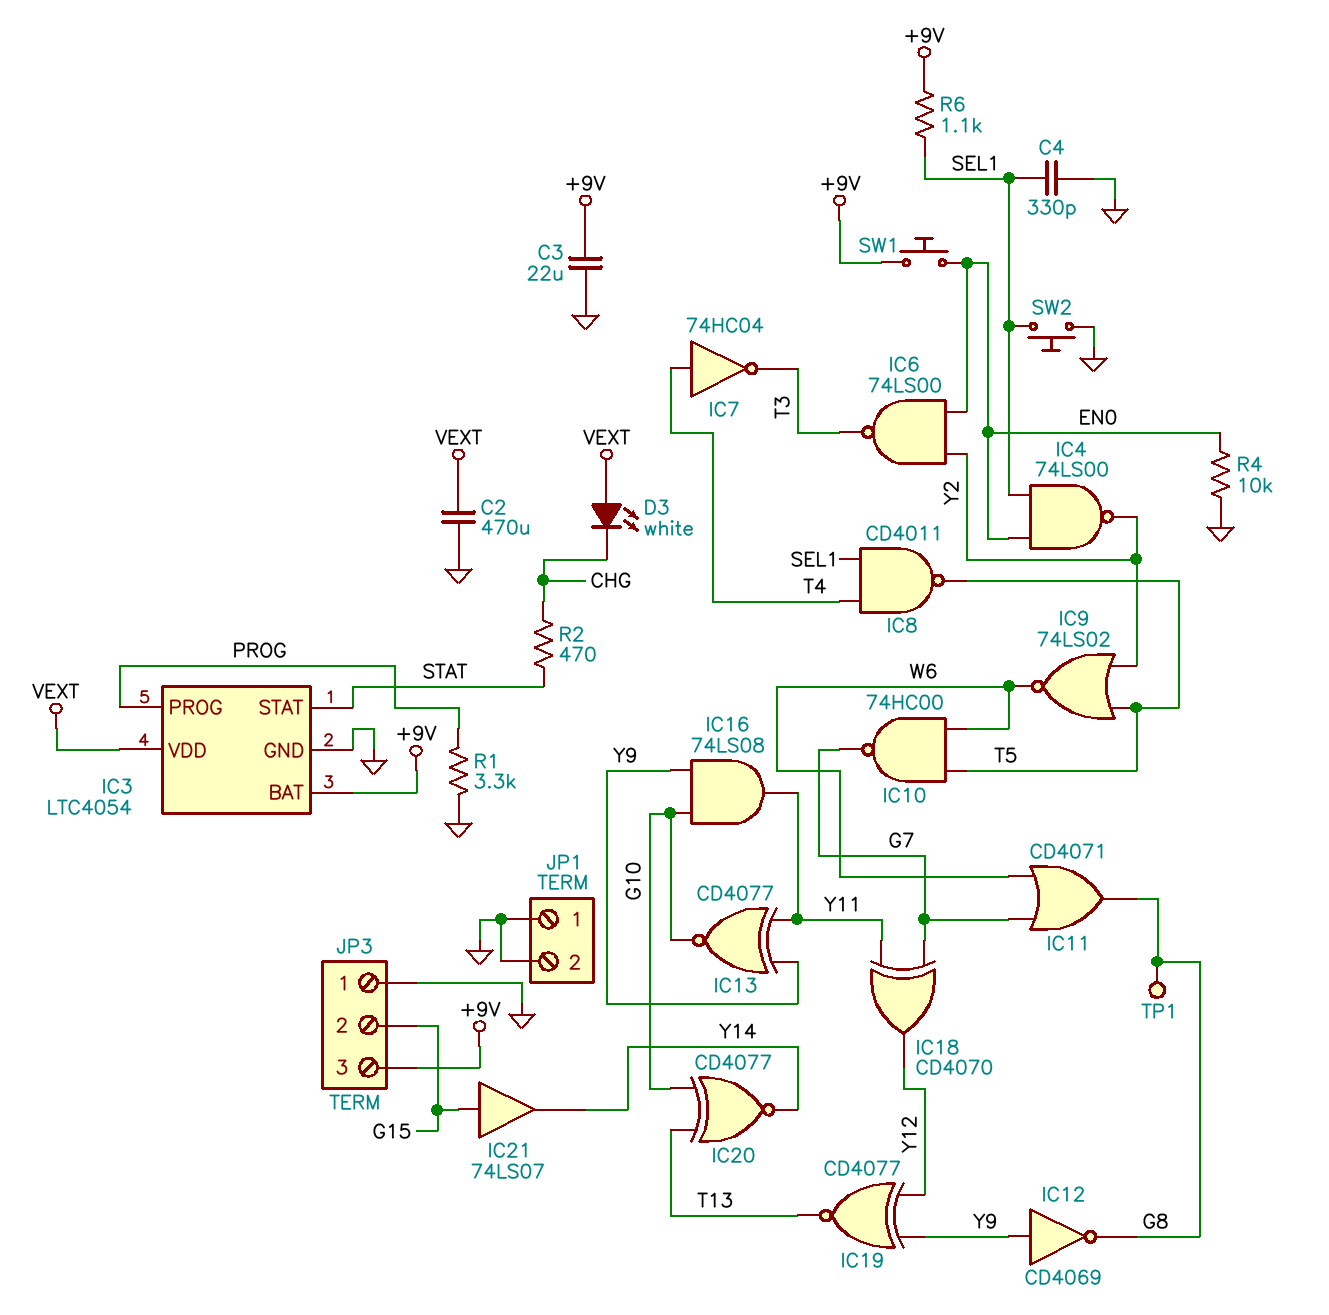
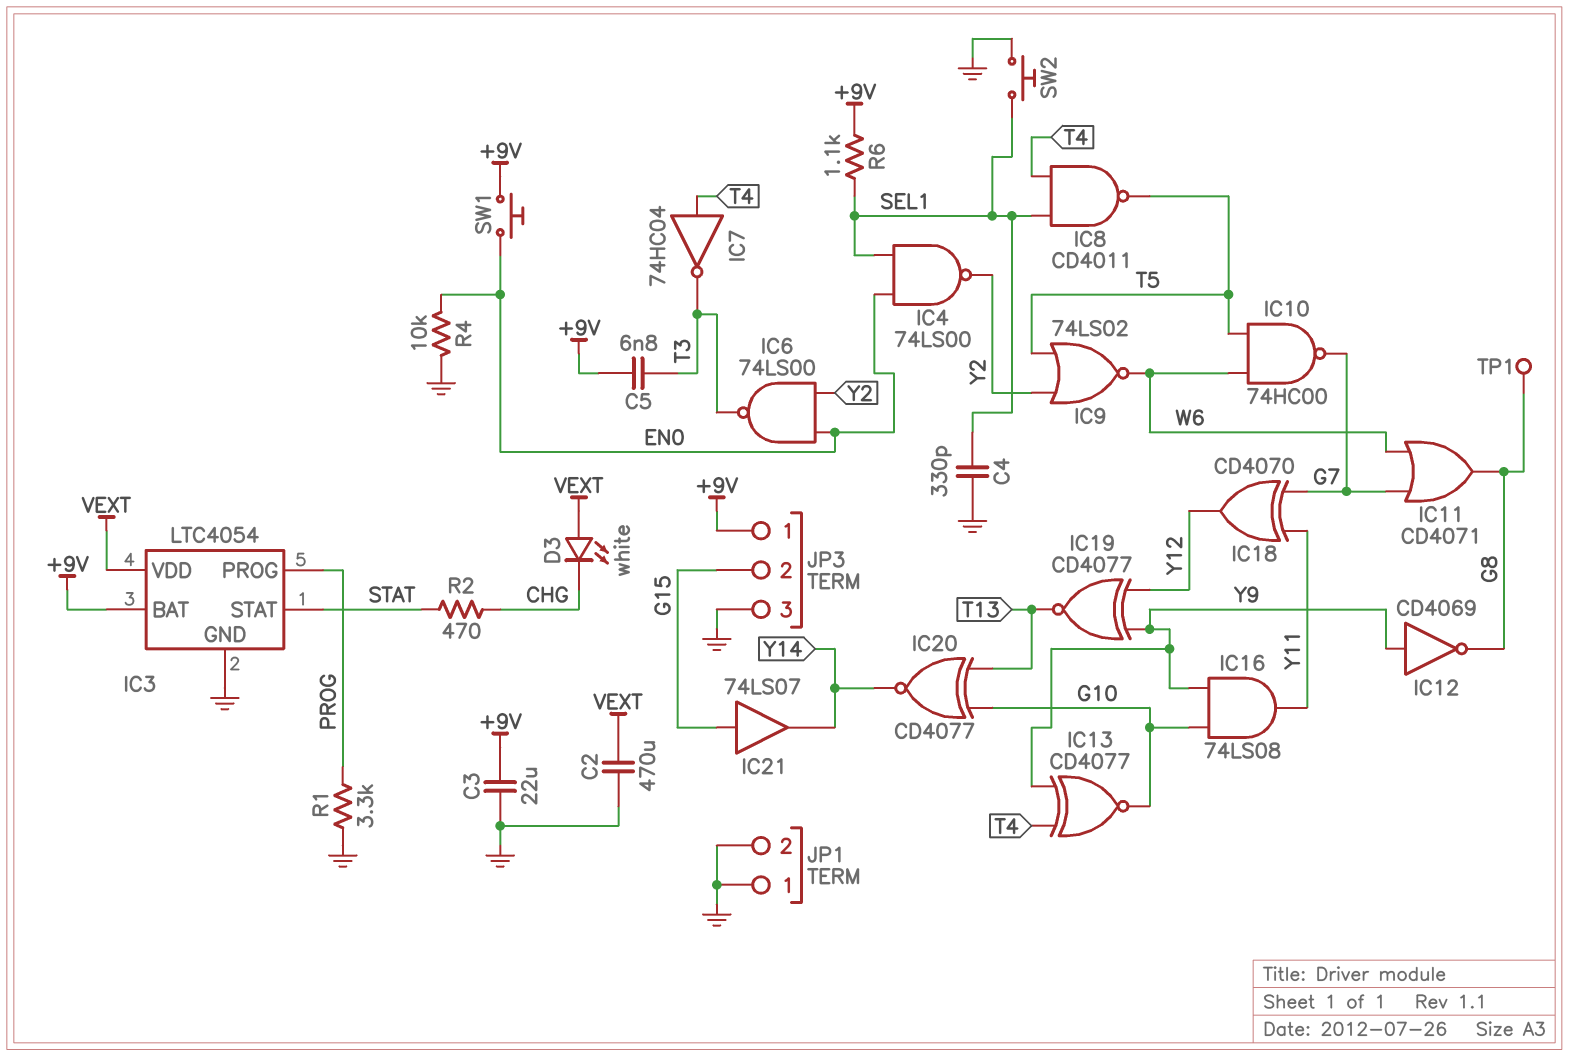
C5: none -> 6.8nF (+9V, T3)
IC13: XNOR CD4077 (in Y9, in Y11, out G10) -> XNOR CD4077 (in T4, in Y9, out G10)
JP3 pin 1: GND -> +9V
JP3 pin 3: +9V -> GND

